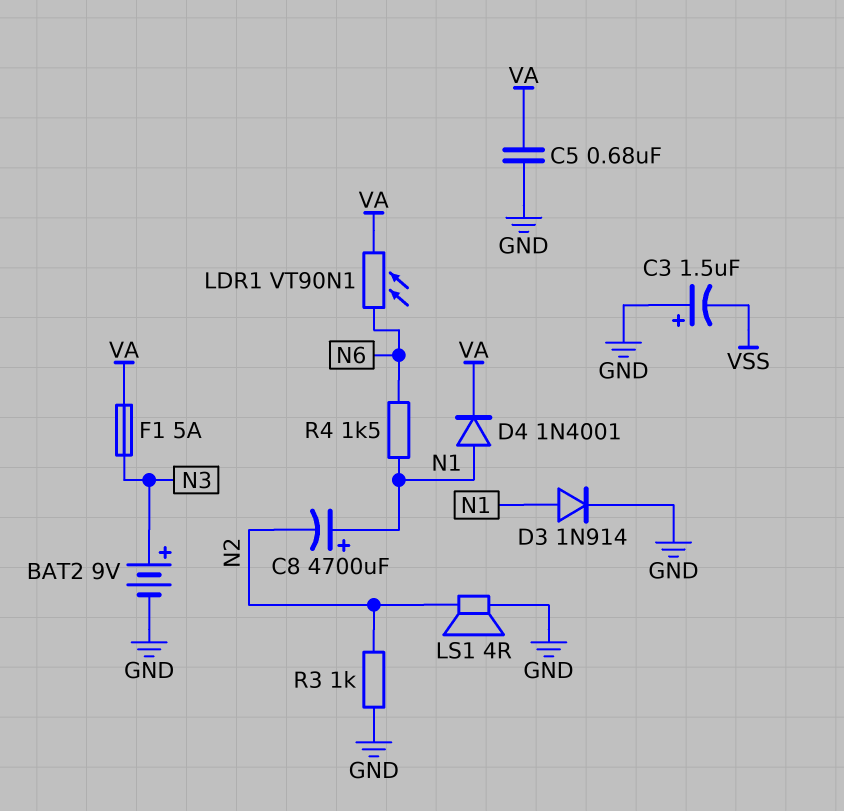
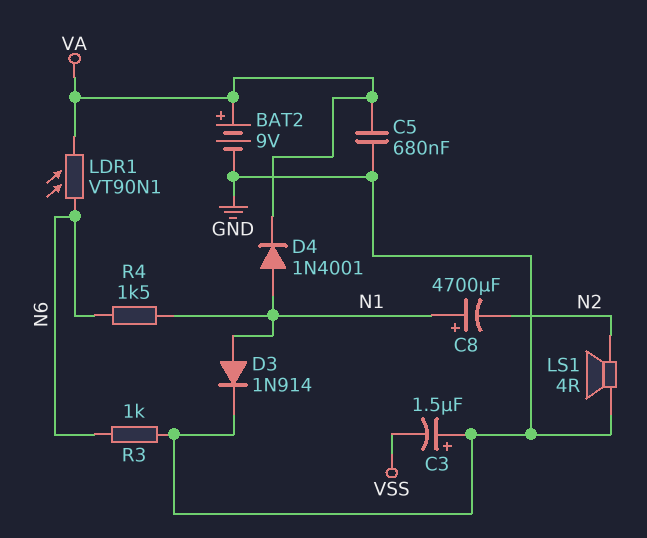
BAT2: 9V (plus N3, minus GND) -> 9V (plus VA, minus GND)
F1: 5A (N3, VA) -> none
R3: 1k (GND, N2) -> 1k (GND, N6)

